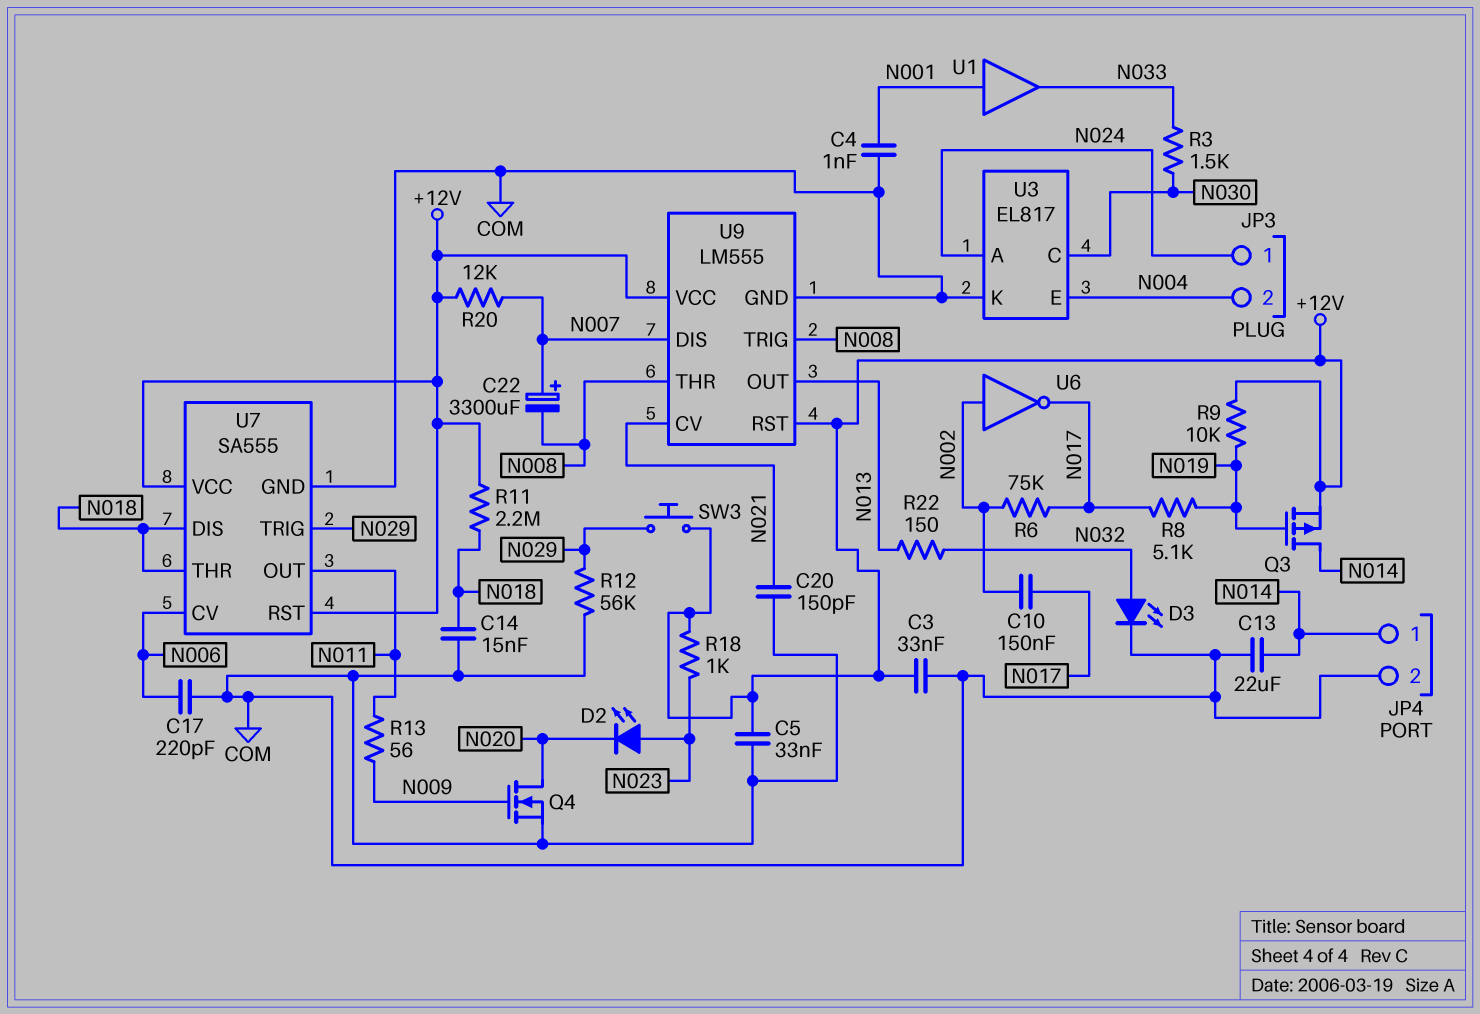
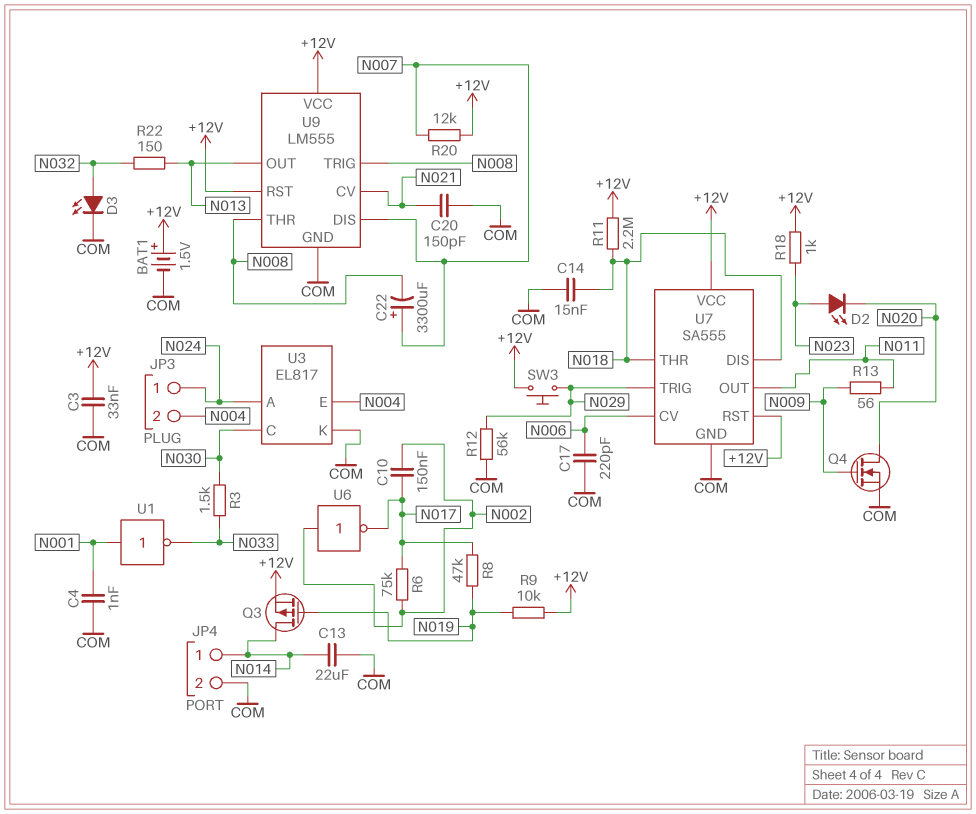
BAT1: none -> 1.5V (plus +12V, minus COM)
C5: 33nF (+12V, COM) -> none
R8: 5.1k (N017, N019) -> 47k (N017, N019)
U1: buffer (in N001, out N033) -> NOT (in N001, out N033)

